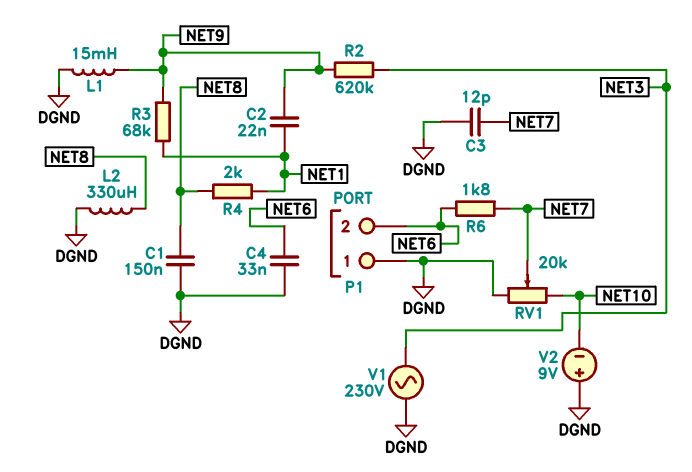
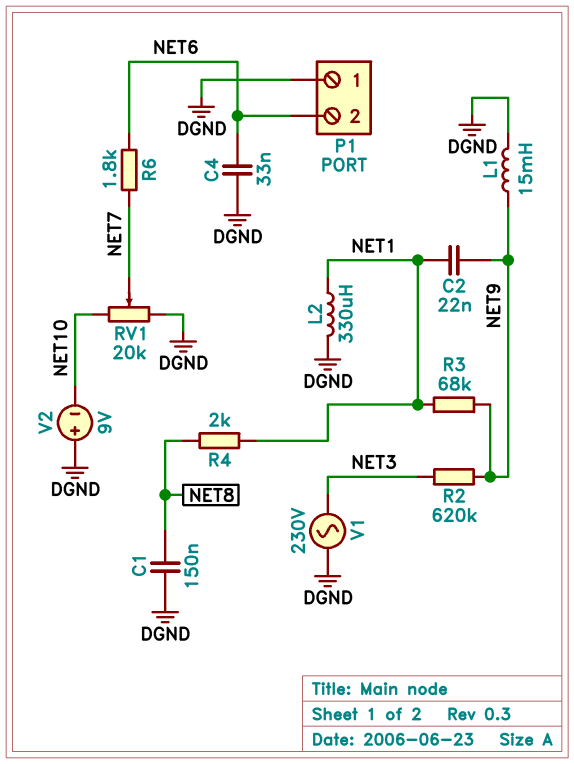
C3: 12pF (DGND, NET7) -> none
L2: 330uH (DGND, NET8) -> 330uH (DGND, NET1)

